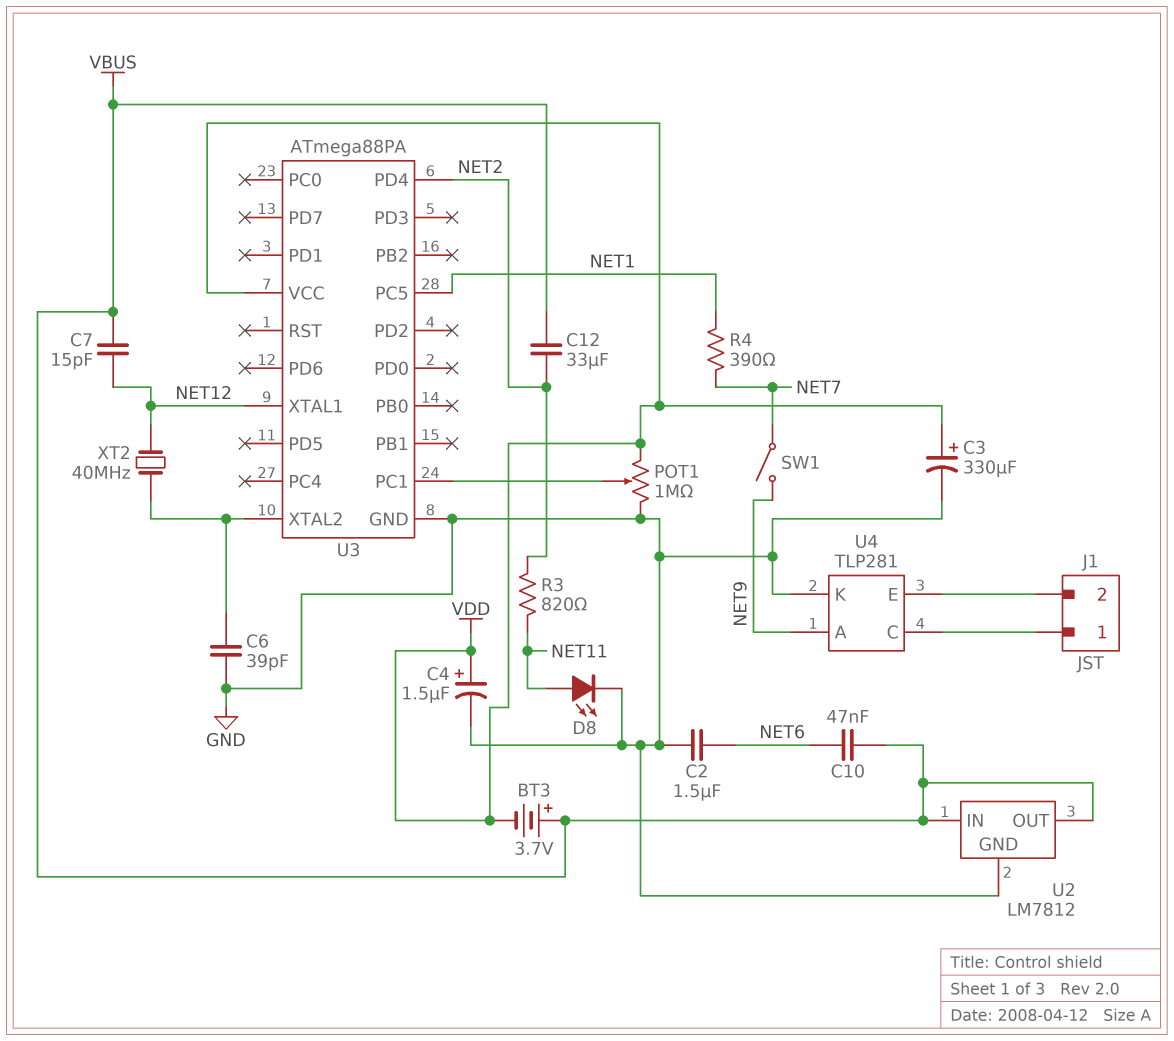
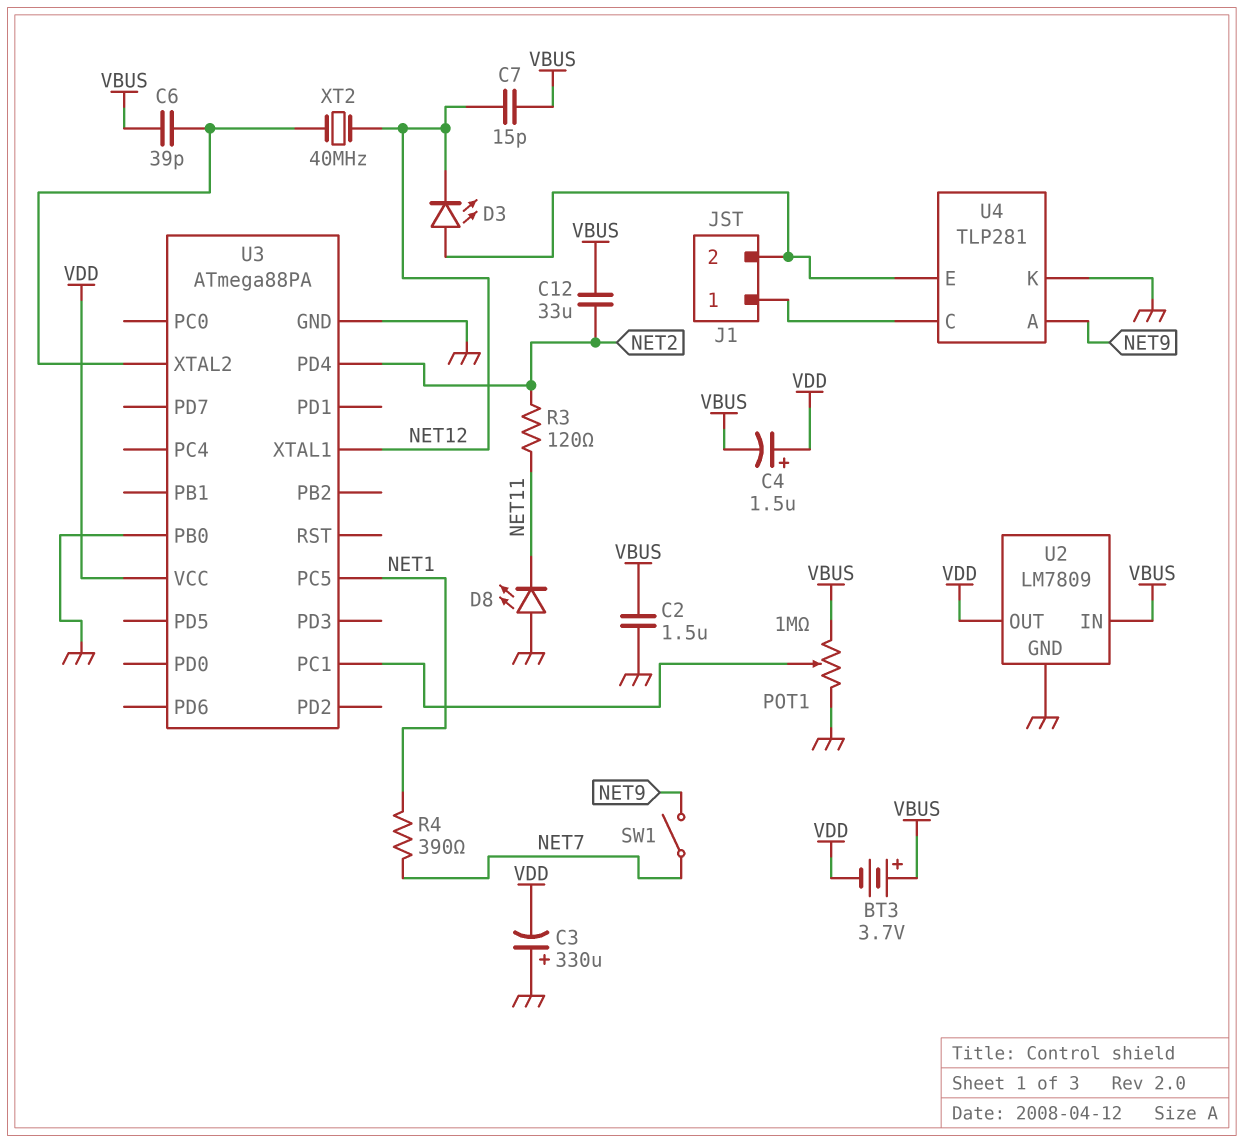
C2: 1.5uF (GND, NET6) -> 1.5uF (GND, VBUS)
C3: 330uF (plus VDD, minus GND) -> 330uF (plus GND, minus VDD)
C4: 1.5uF (plus VDD, minus GND) -> 1.5uF (plus VDD, minus VBUS)
C6: 39pF (GND, U3/XTAL2) -> 39pF (U3/XTAL2, VBUS)
C10: 47nF (NET6, VBUS) -> none
D3: none -> LED (A J1/2, K NET12)
D8: LED (A NET11, K GND) -> LED (A GND, K NET11)
POT1: 1M (GND, VDD, wiper U3/PC1) -> 1M (GND, VBUS, wiper U3/PC1)
R3: 820 (NET2, NET11) -> 120 (NET2, NET11)
U2: LM7812 -> LM7809
U2 pin OUT: VBUS -> VDD
U3 pin PB0: none -> GND

